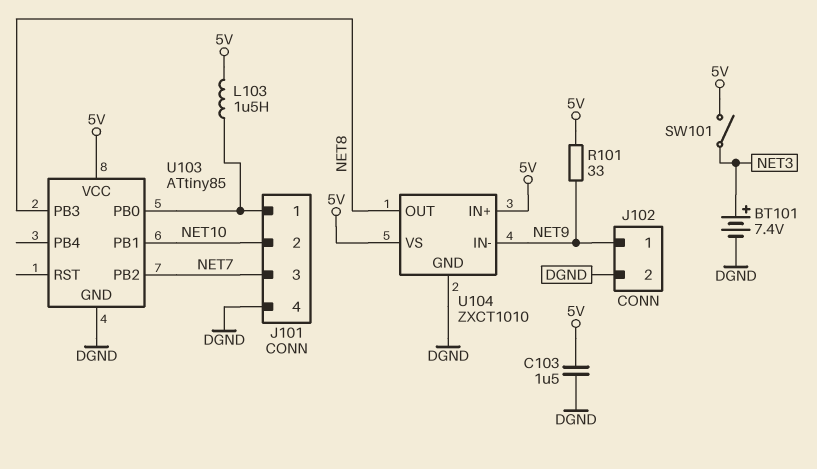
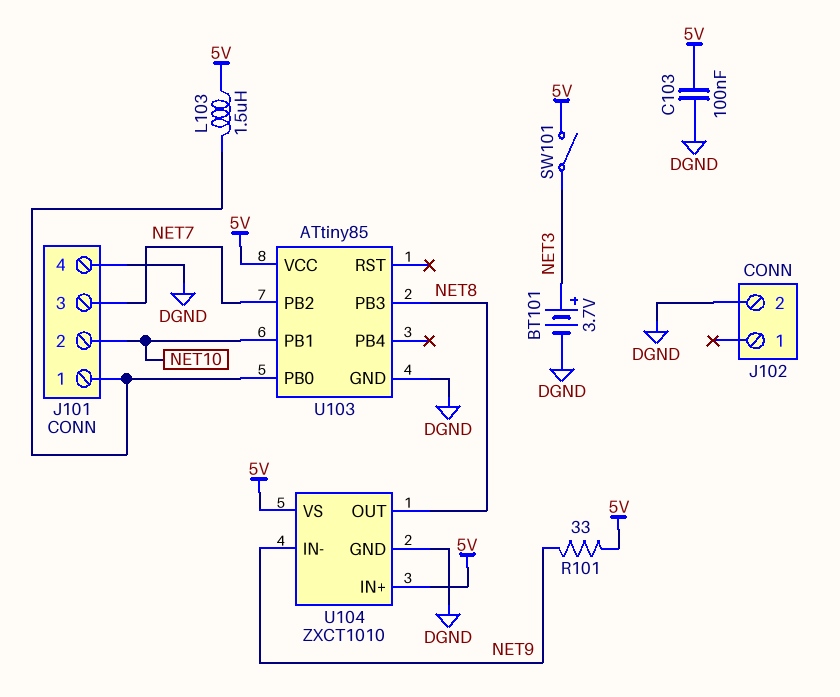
BT101: 7.4V (plus NET3, minus DGND) -> 3.7V (plus NET3, minus DGND)
C103: 1.5uF (5V, DGND) -> 100nF (5V, DGND)
J102 pin 1: NET9 -> none

